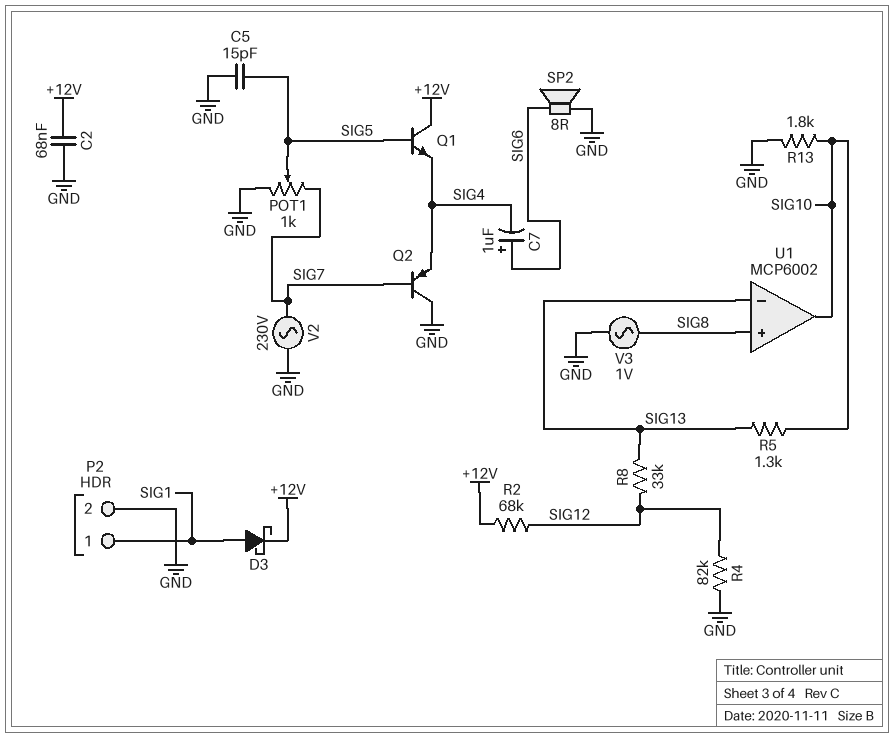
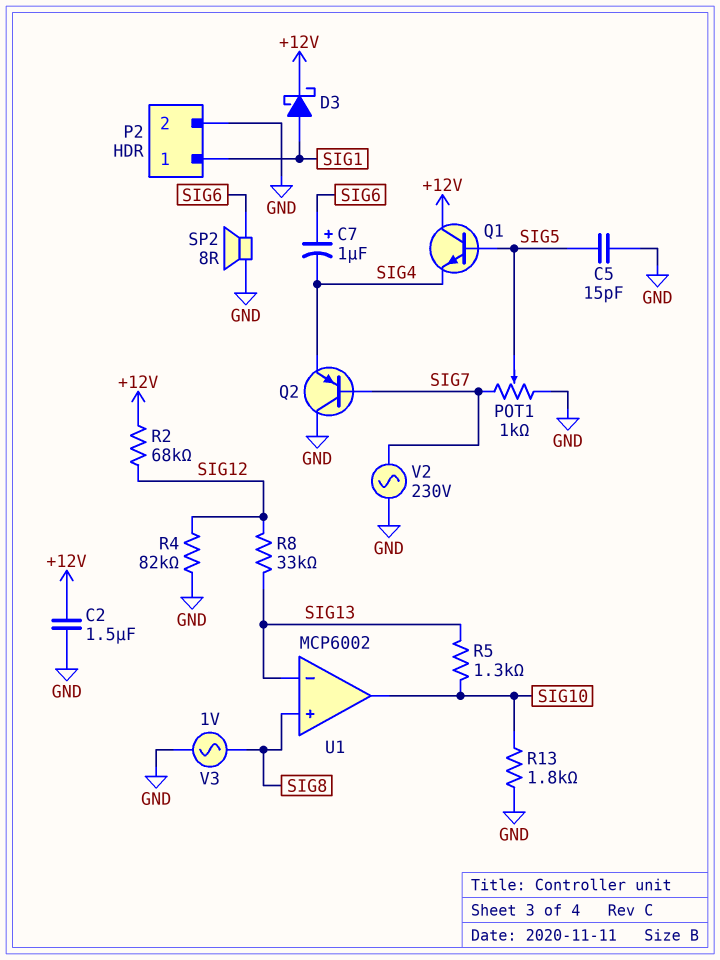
C2: 68nF (+12V, GND) -> 1.5uF (+12V, GND)

